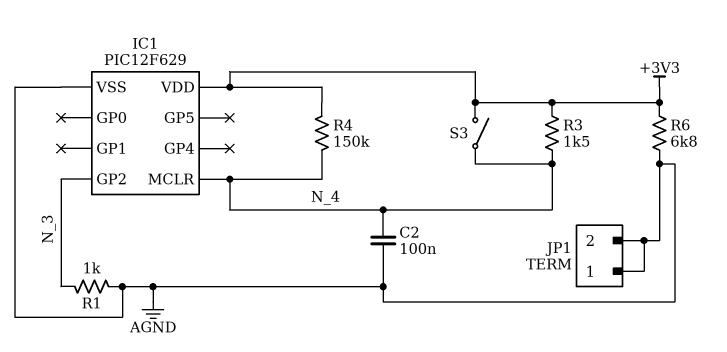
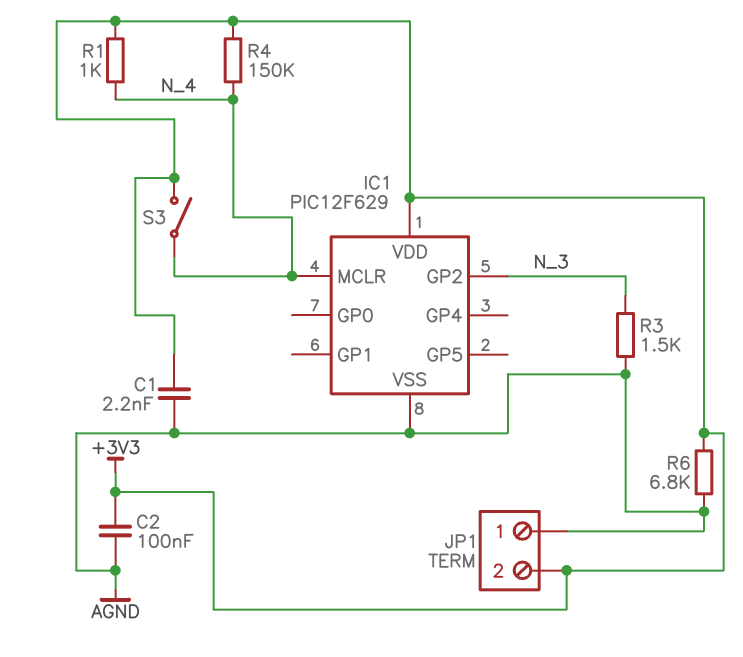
C1: none -> 2.2nF (+3V3, AGND)
C2: 100nF (AGND, N_4) -> 100nF (+3V3, AGND)
JP1 pin 2: AGND -> +3V3
R1: 1k (AGND, N_3) -> 1k (+3V3, N_4)
R3: 1.5k (+3V3, N_4) -> 1.5k (AGND, N_3)

